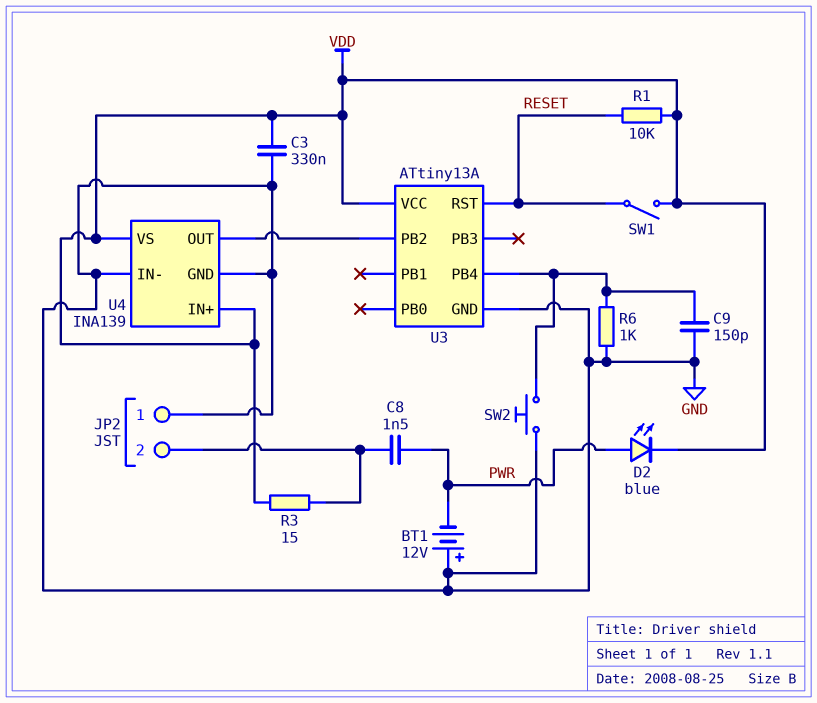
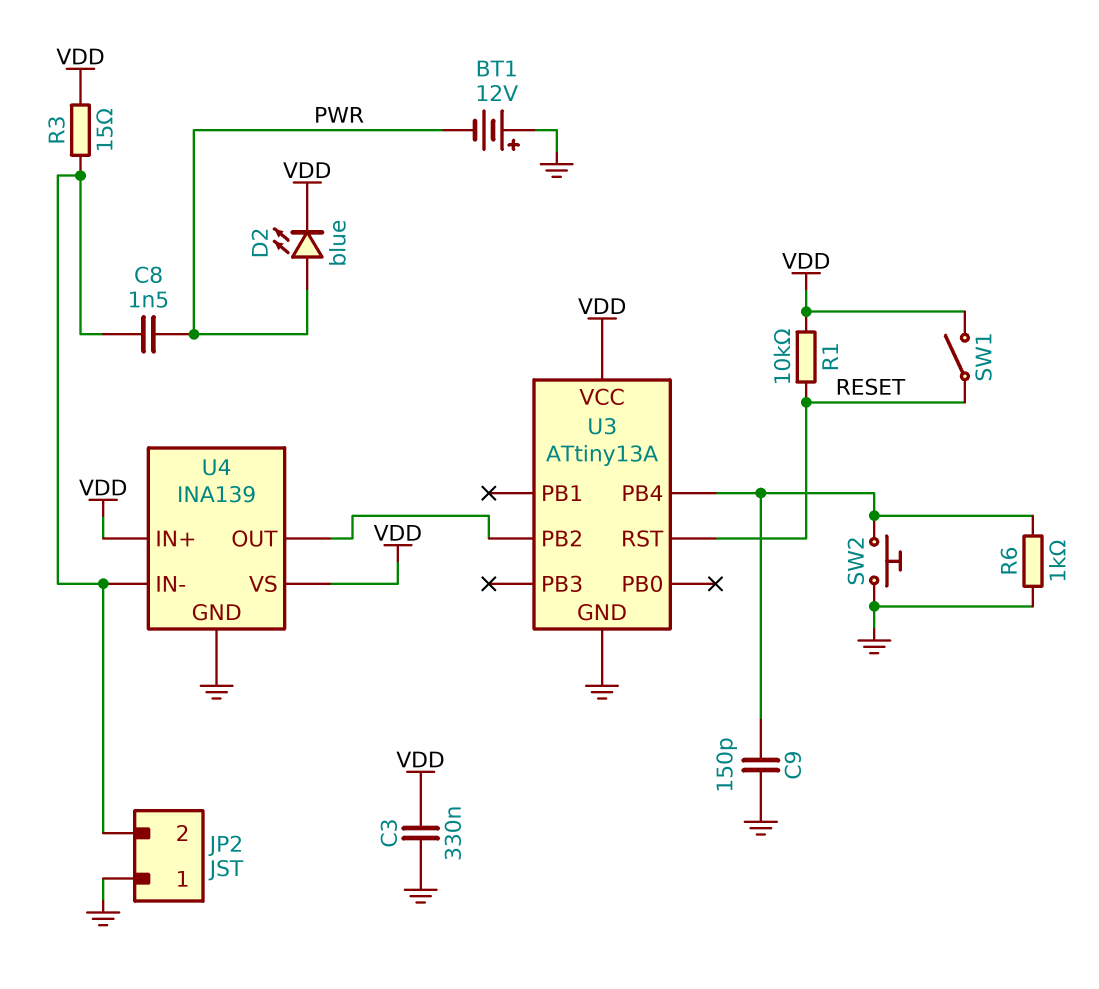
U4 pin IN-: GND -> JP2/2

